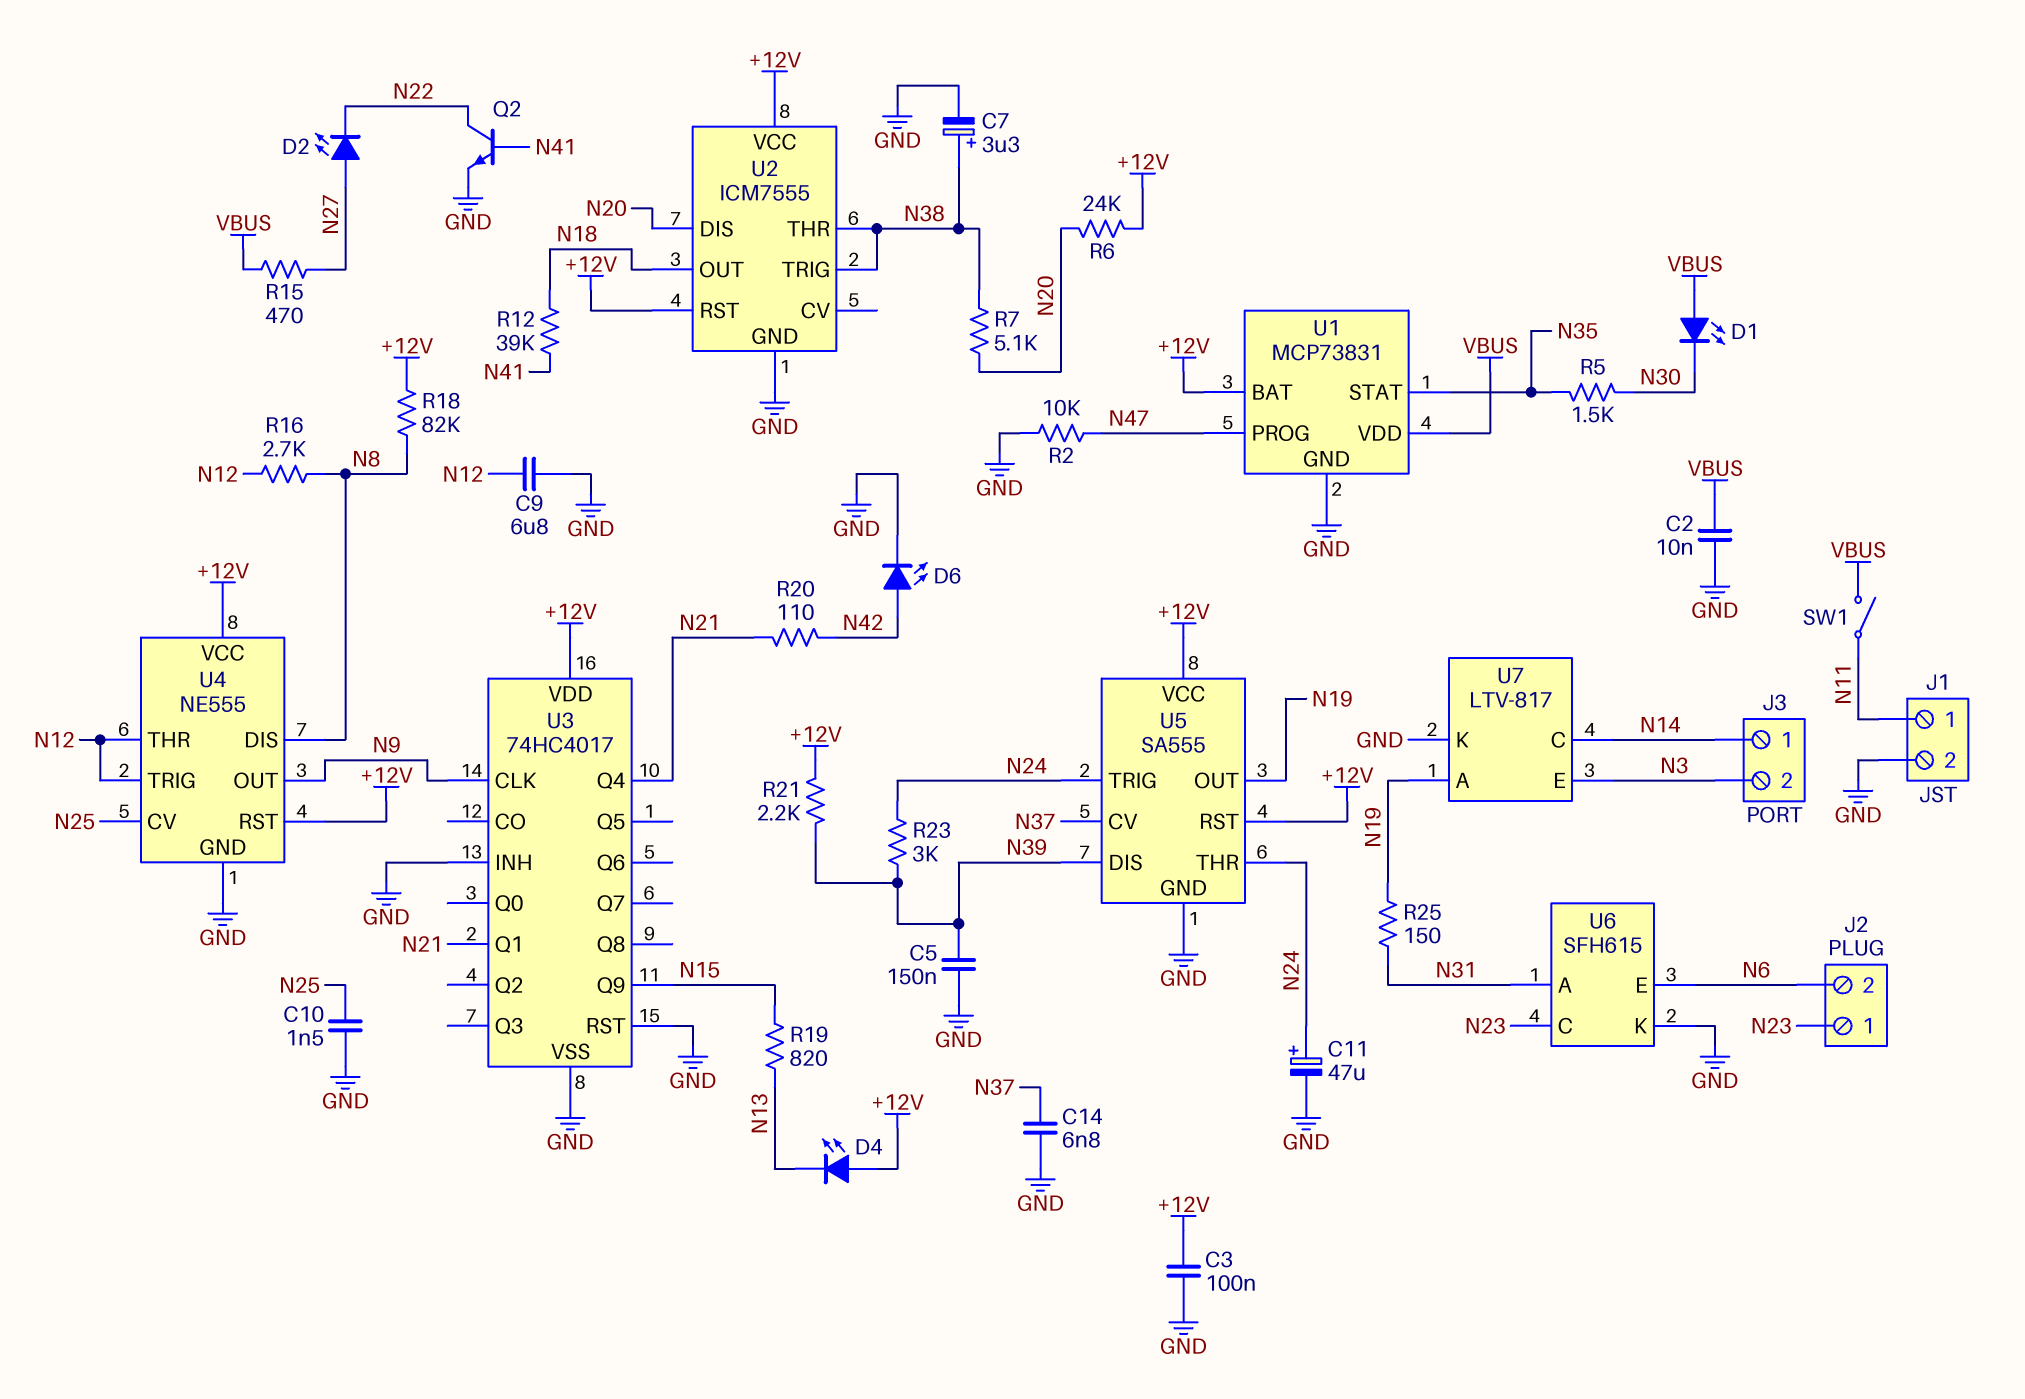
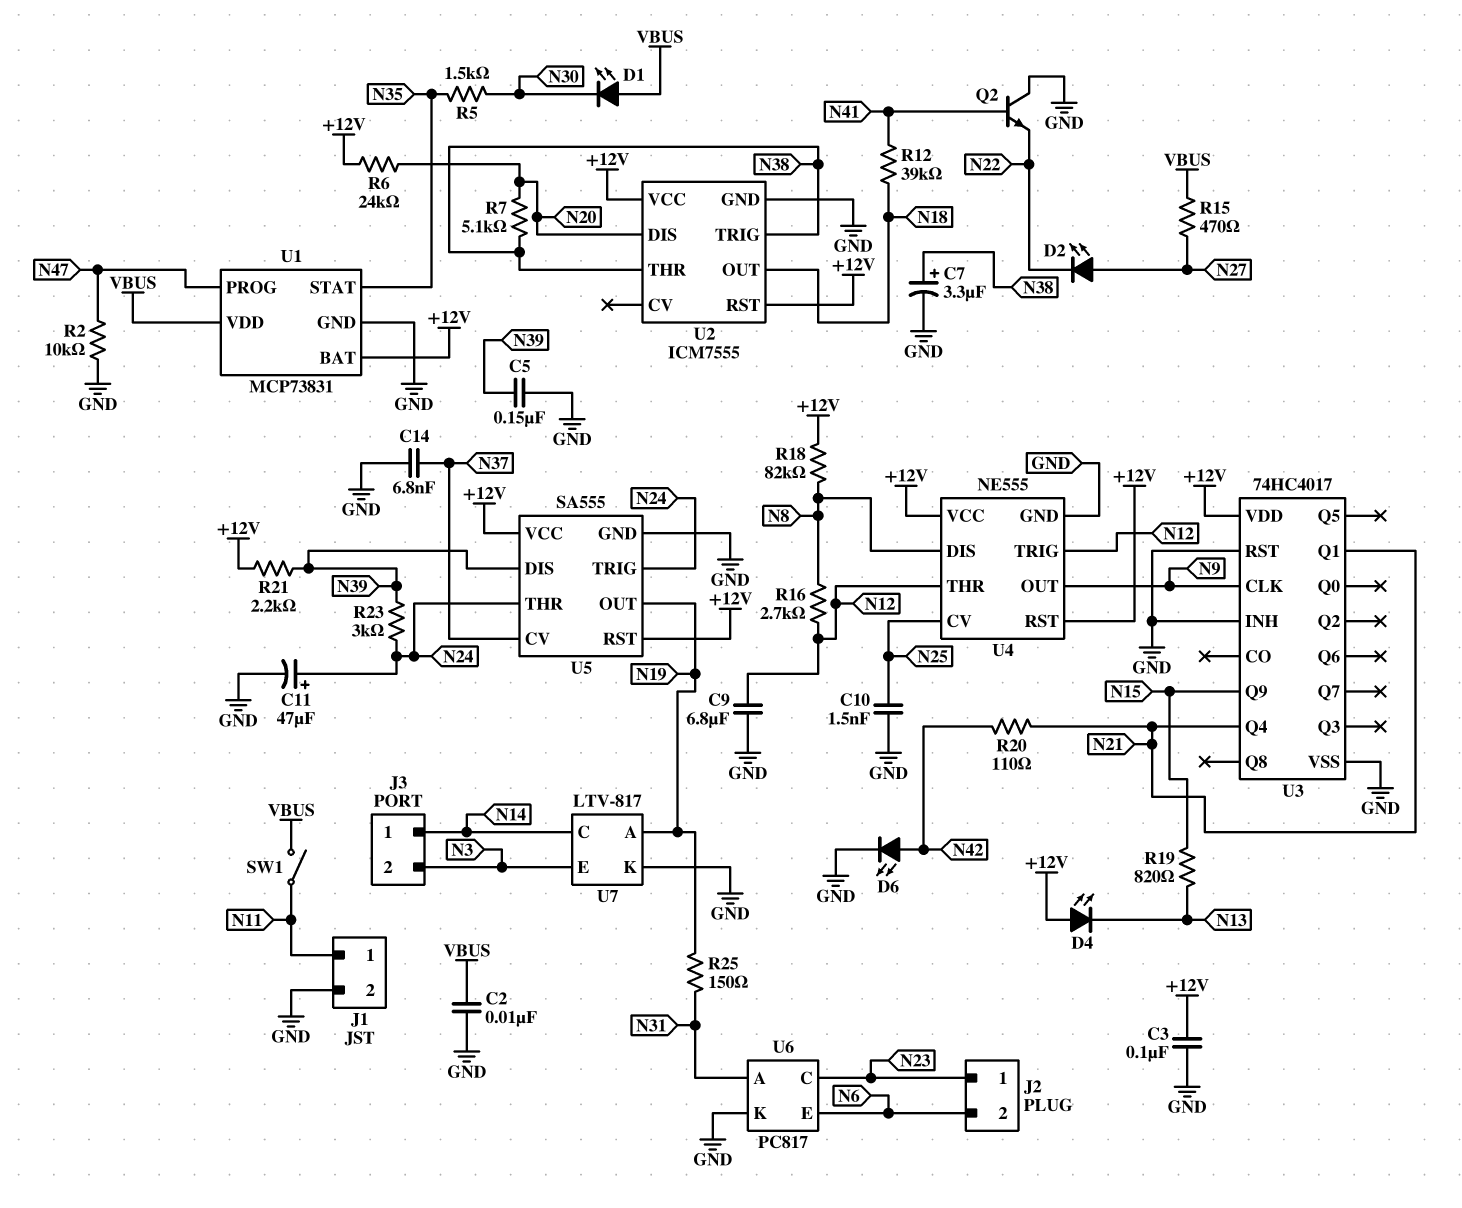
Q2: NPN (B N41, C N22, E GND) -> NPN (B N41, C GND, E N22)
U6: SFH615 -> PC817

